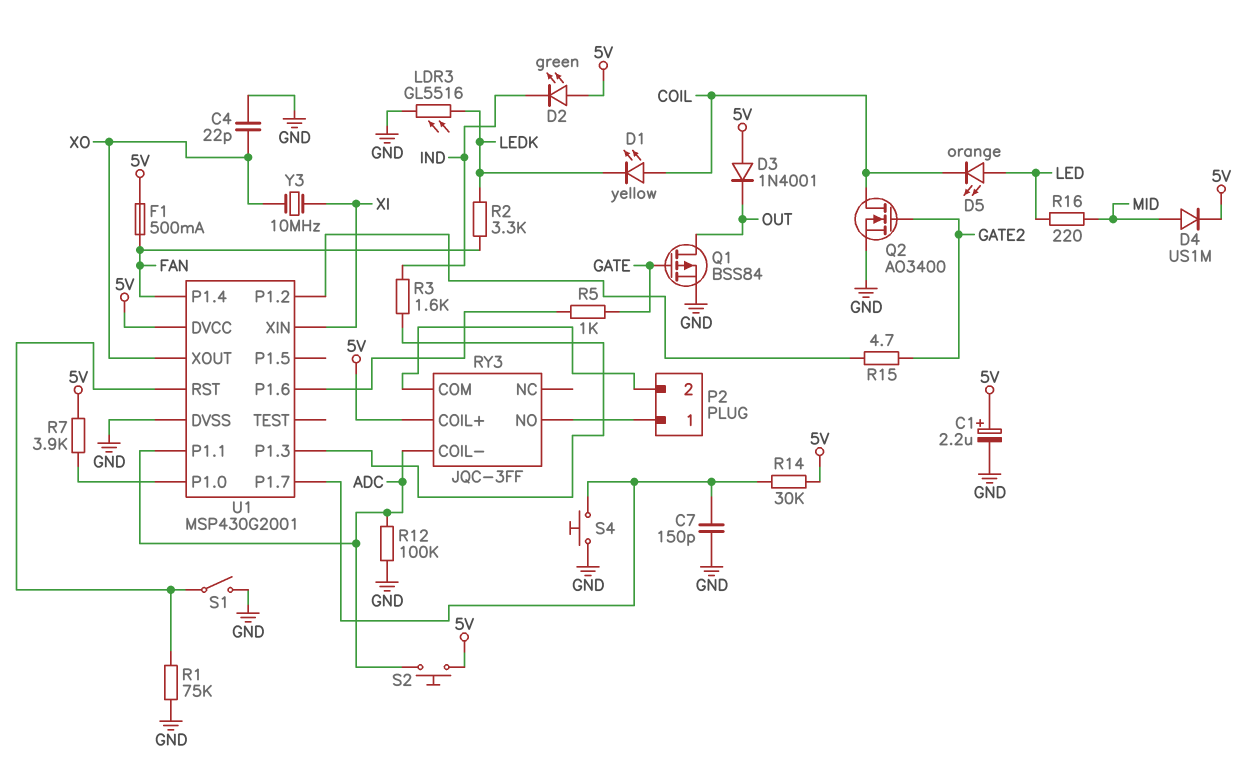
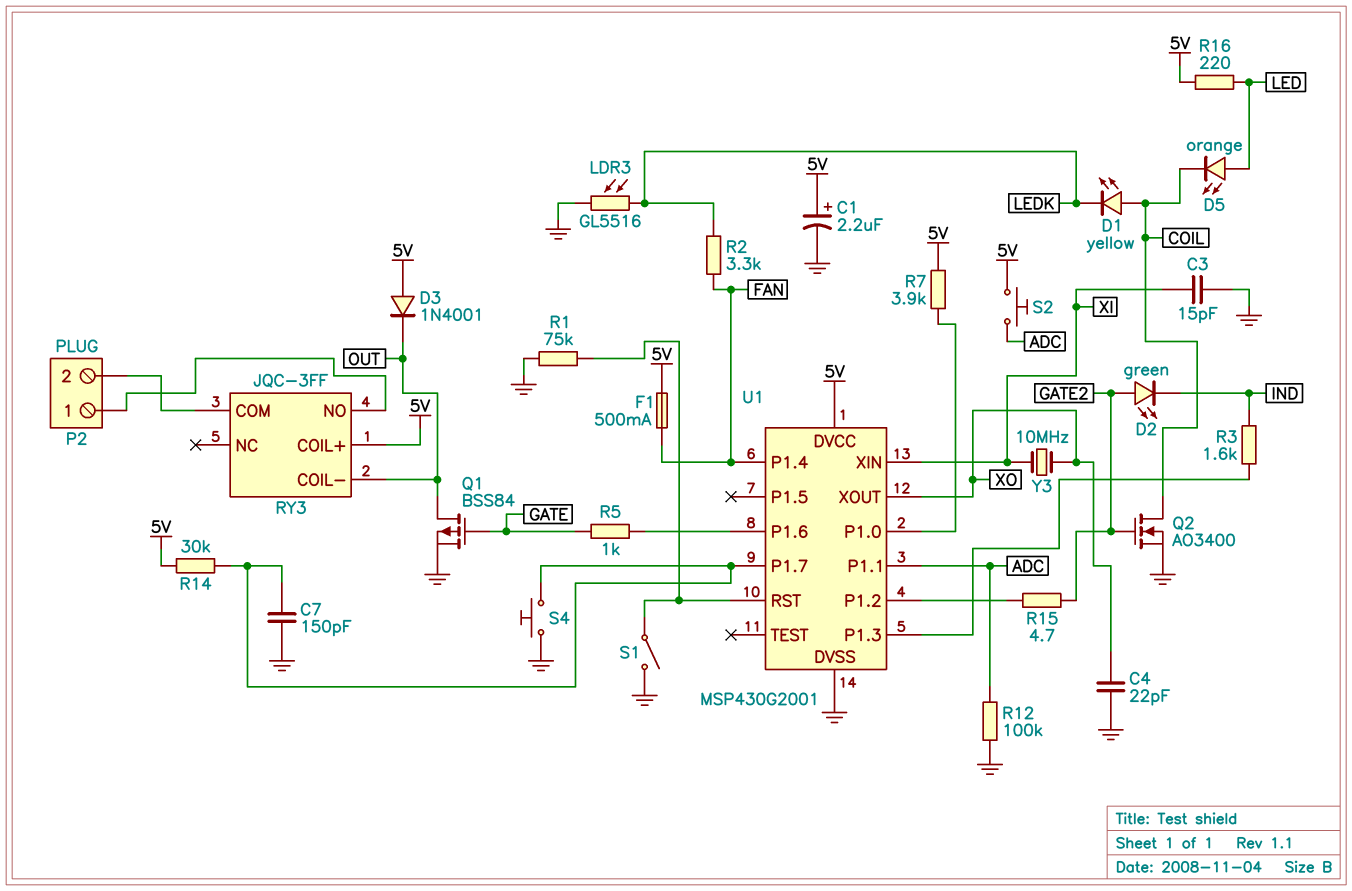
C3: none -> 15pF (GND, XI)
D2: LED green (A 5V, K IND) -> LED green (A GATE2, K IND)
D4: diode US1M (A MID, K 5V) -> none
R16: 220 (LED, MID) -> 220 (5V, LED)
RY3 pin COIL-: ADC -> OUT

